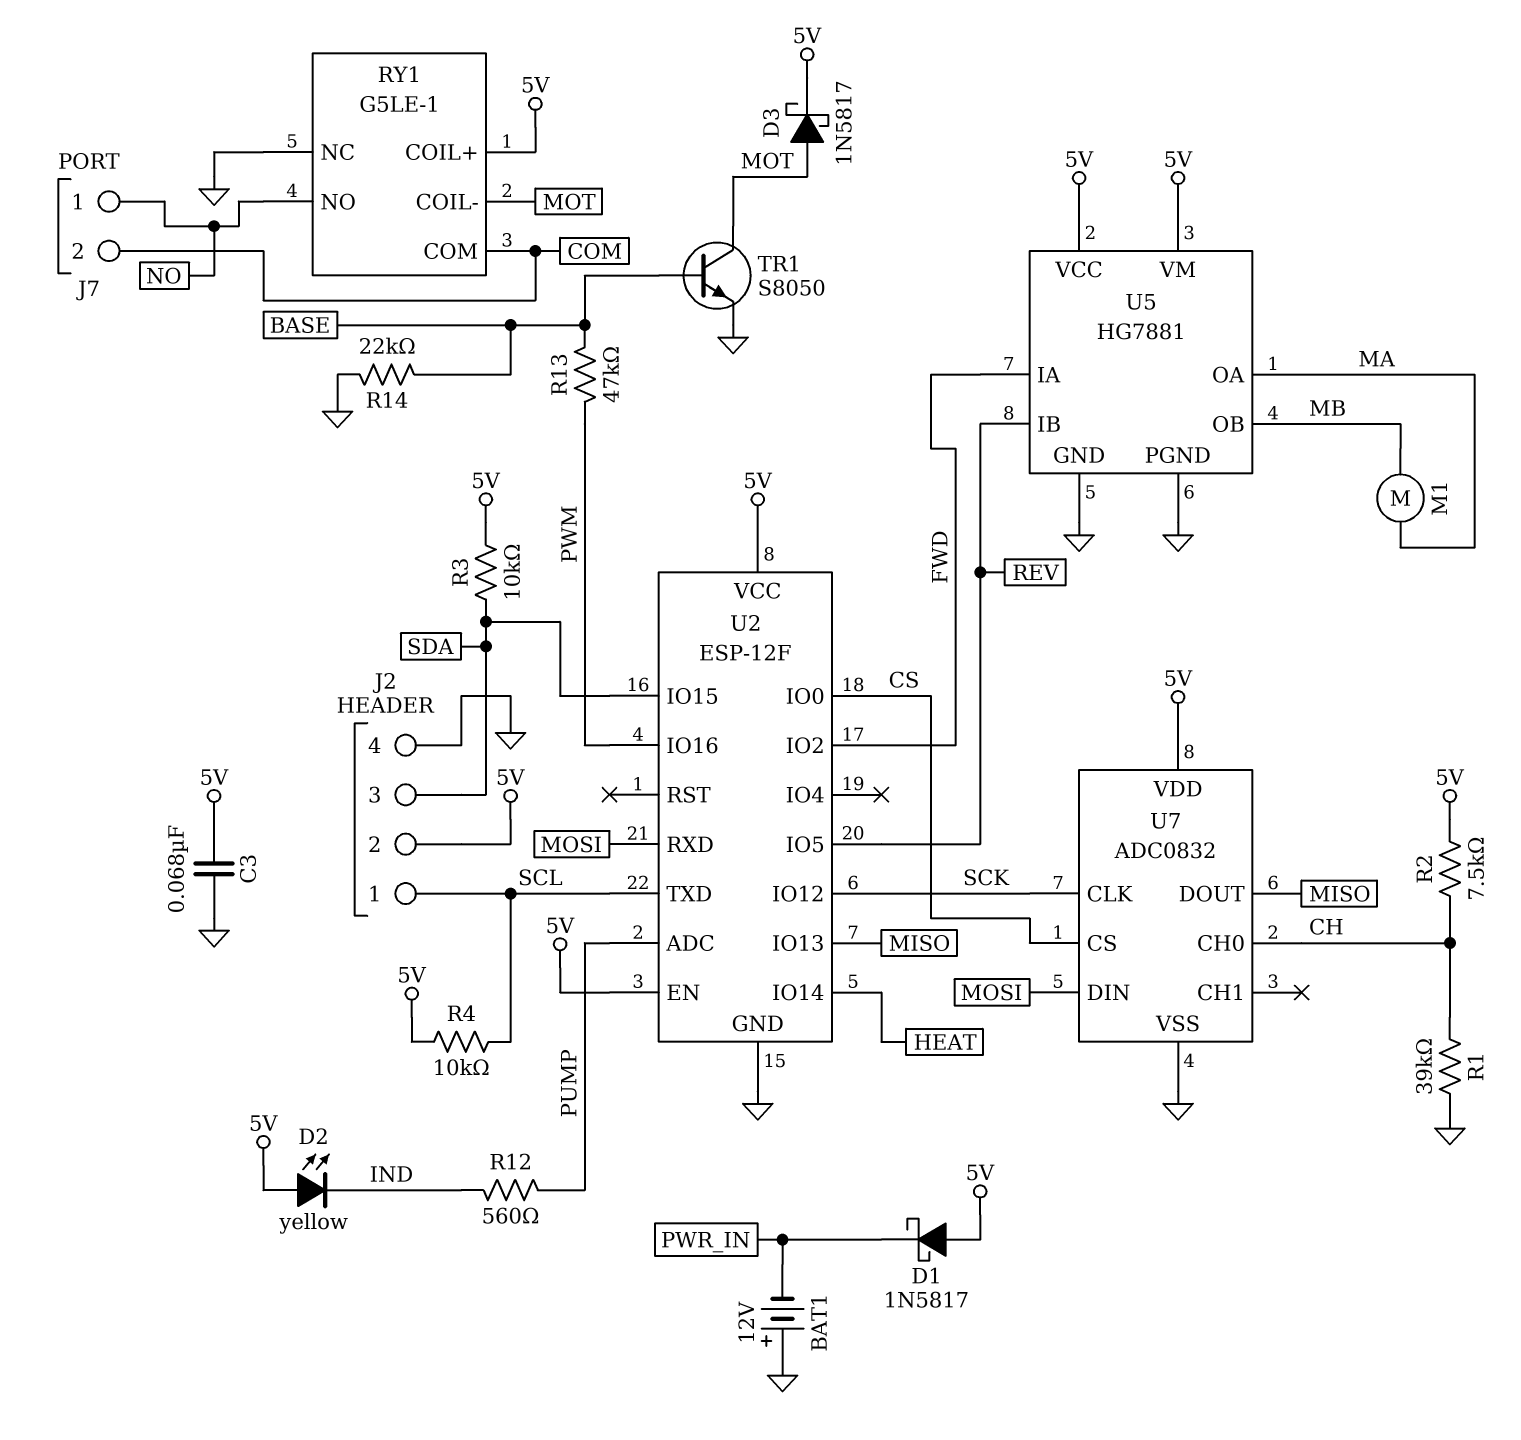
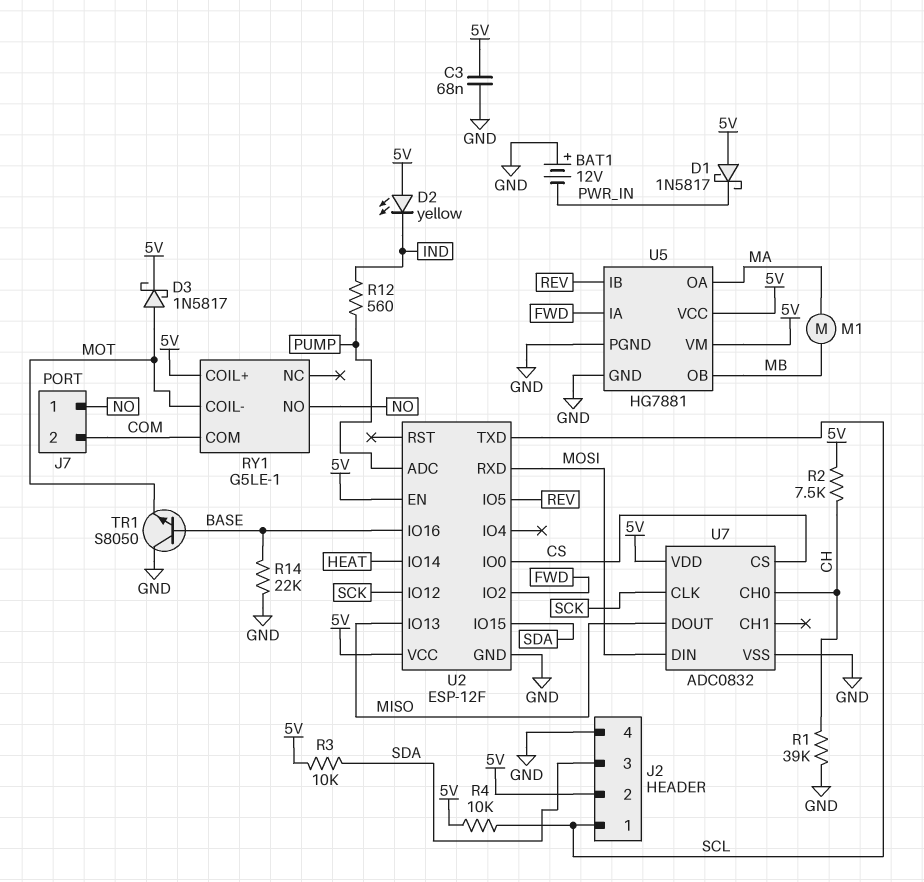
R13: 47k (BASE, PWM) -> none
RY1 pin NC: GND -> none
TR1: NPN S8050 (B BASE, C MOT, E GND) -> NPN S8050 (B BASE, C GND, E MOT)
U2 pin IO16: PWM -> BASE

